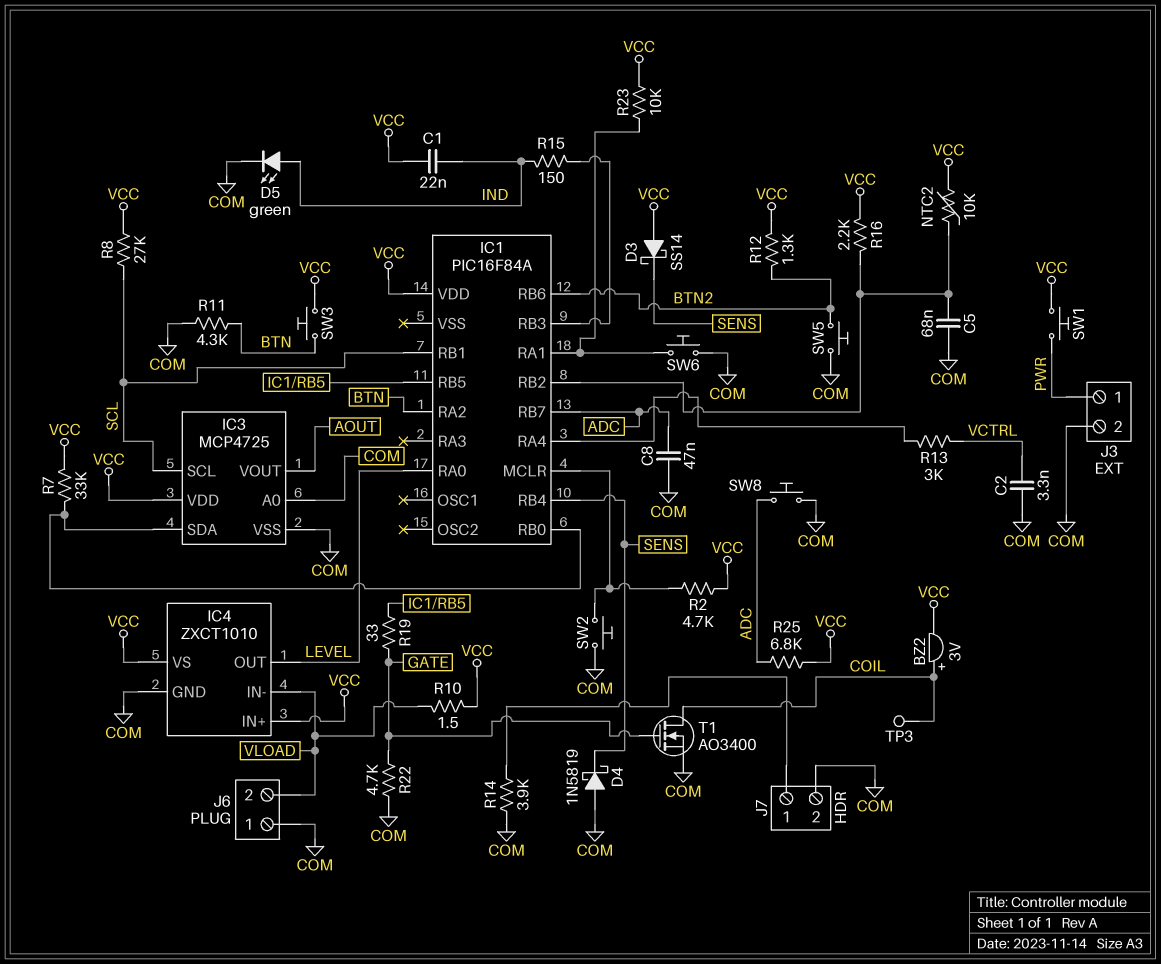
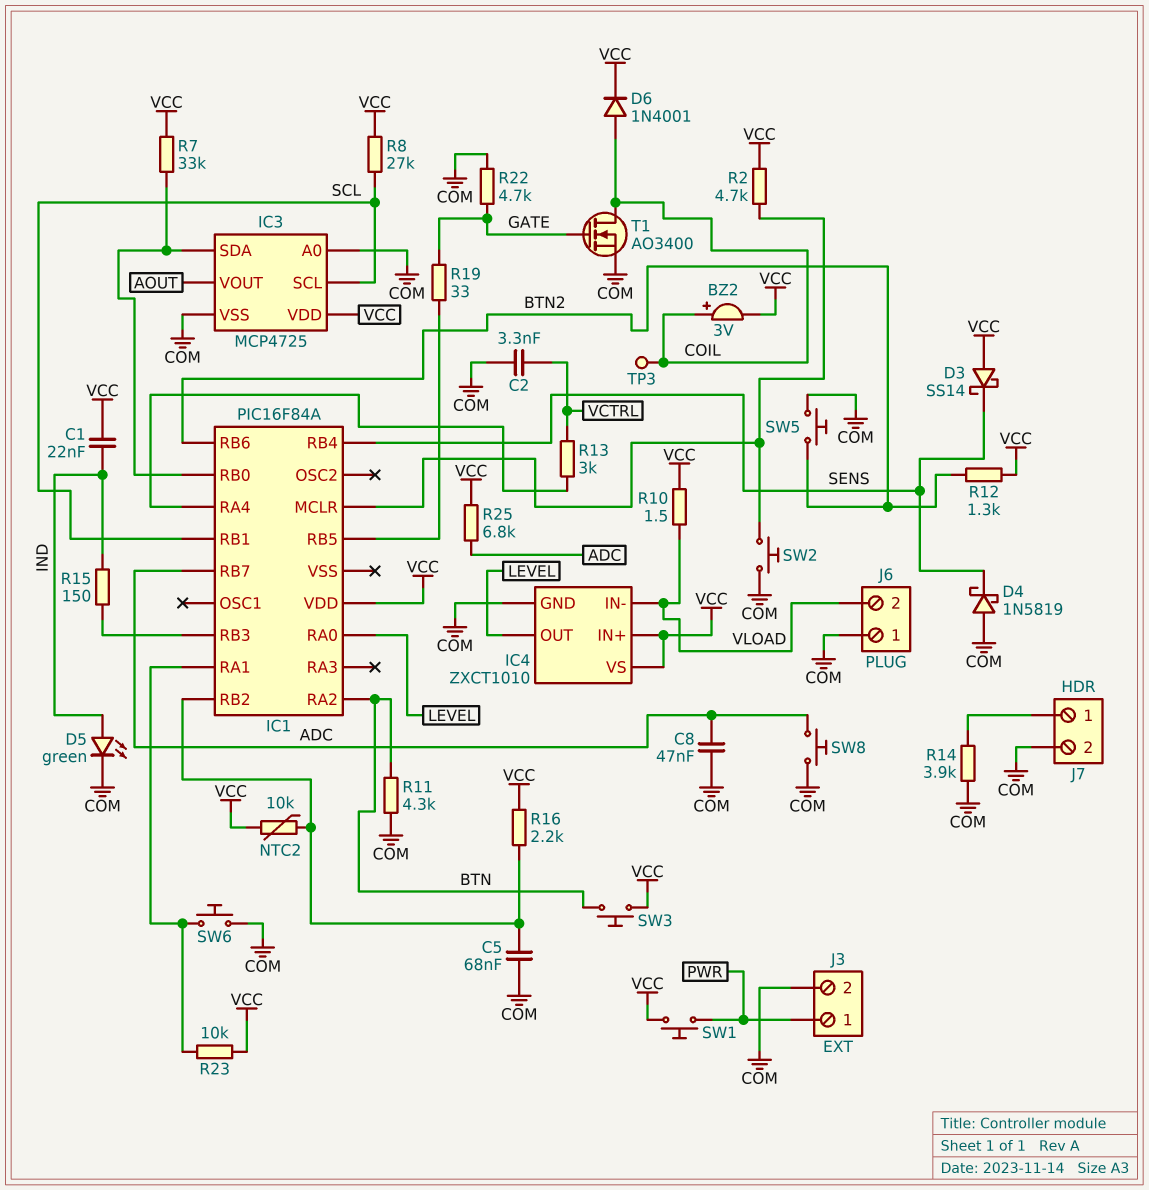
D6: none -> diode 1N4001 (A COIL, K VCC)

